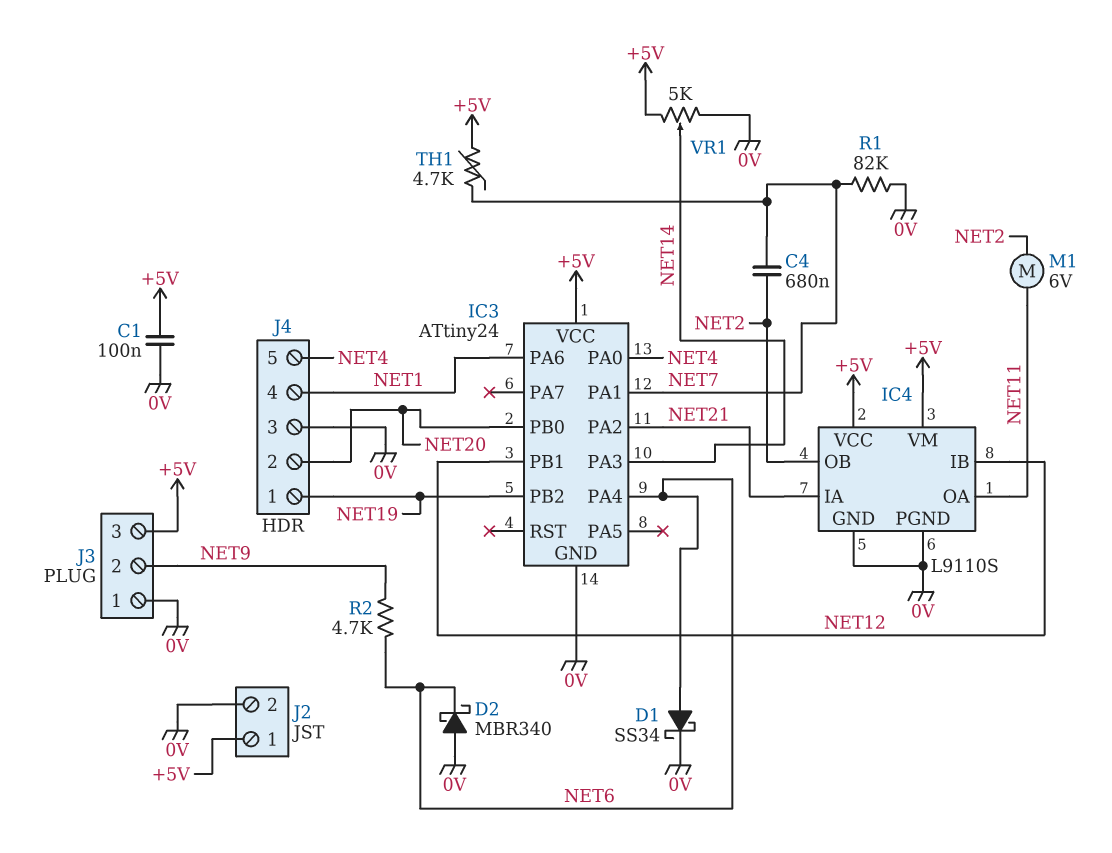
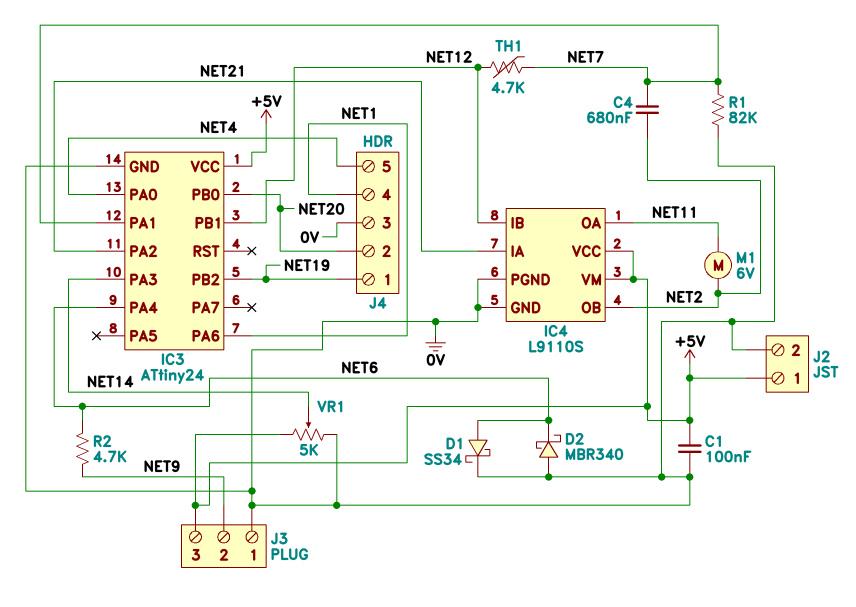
TH1: 4.7k (+5V, NET7) -> 4.7k (NET7, NET12)

